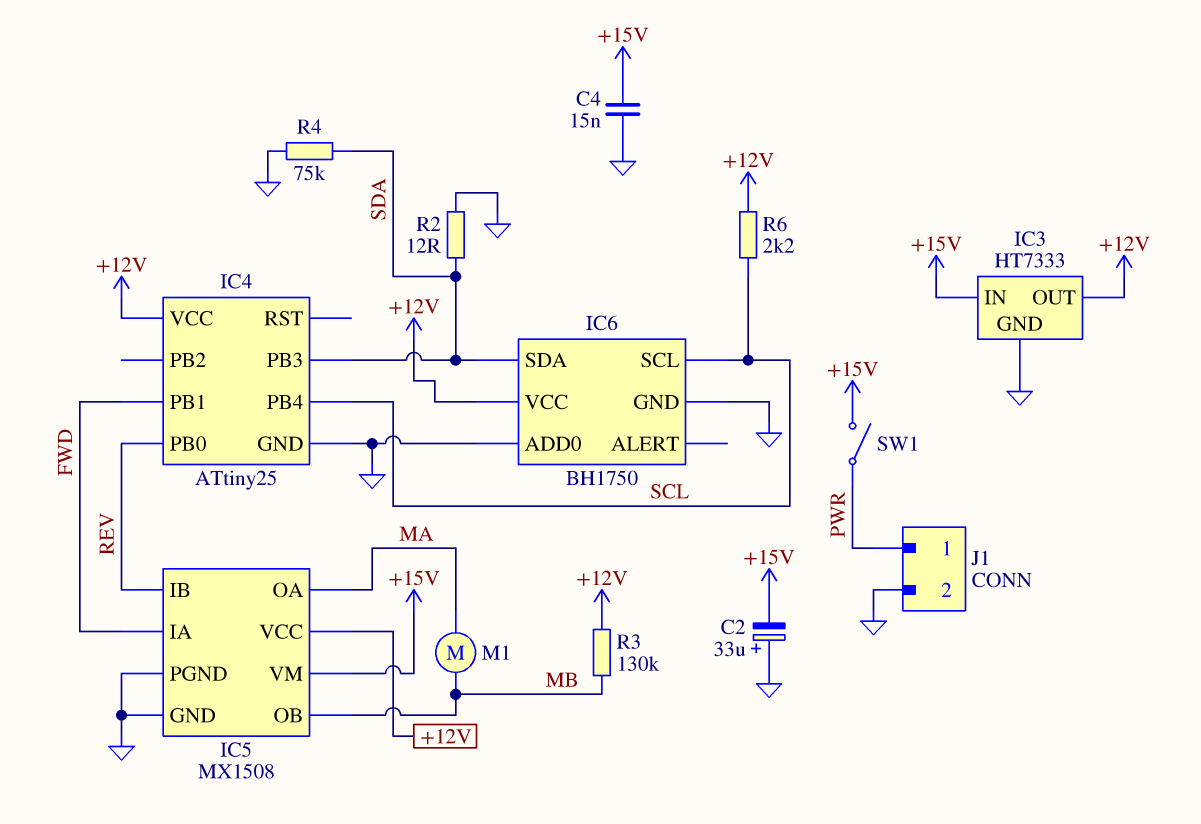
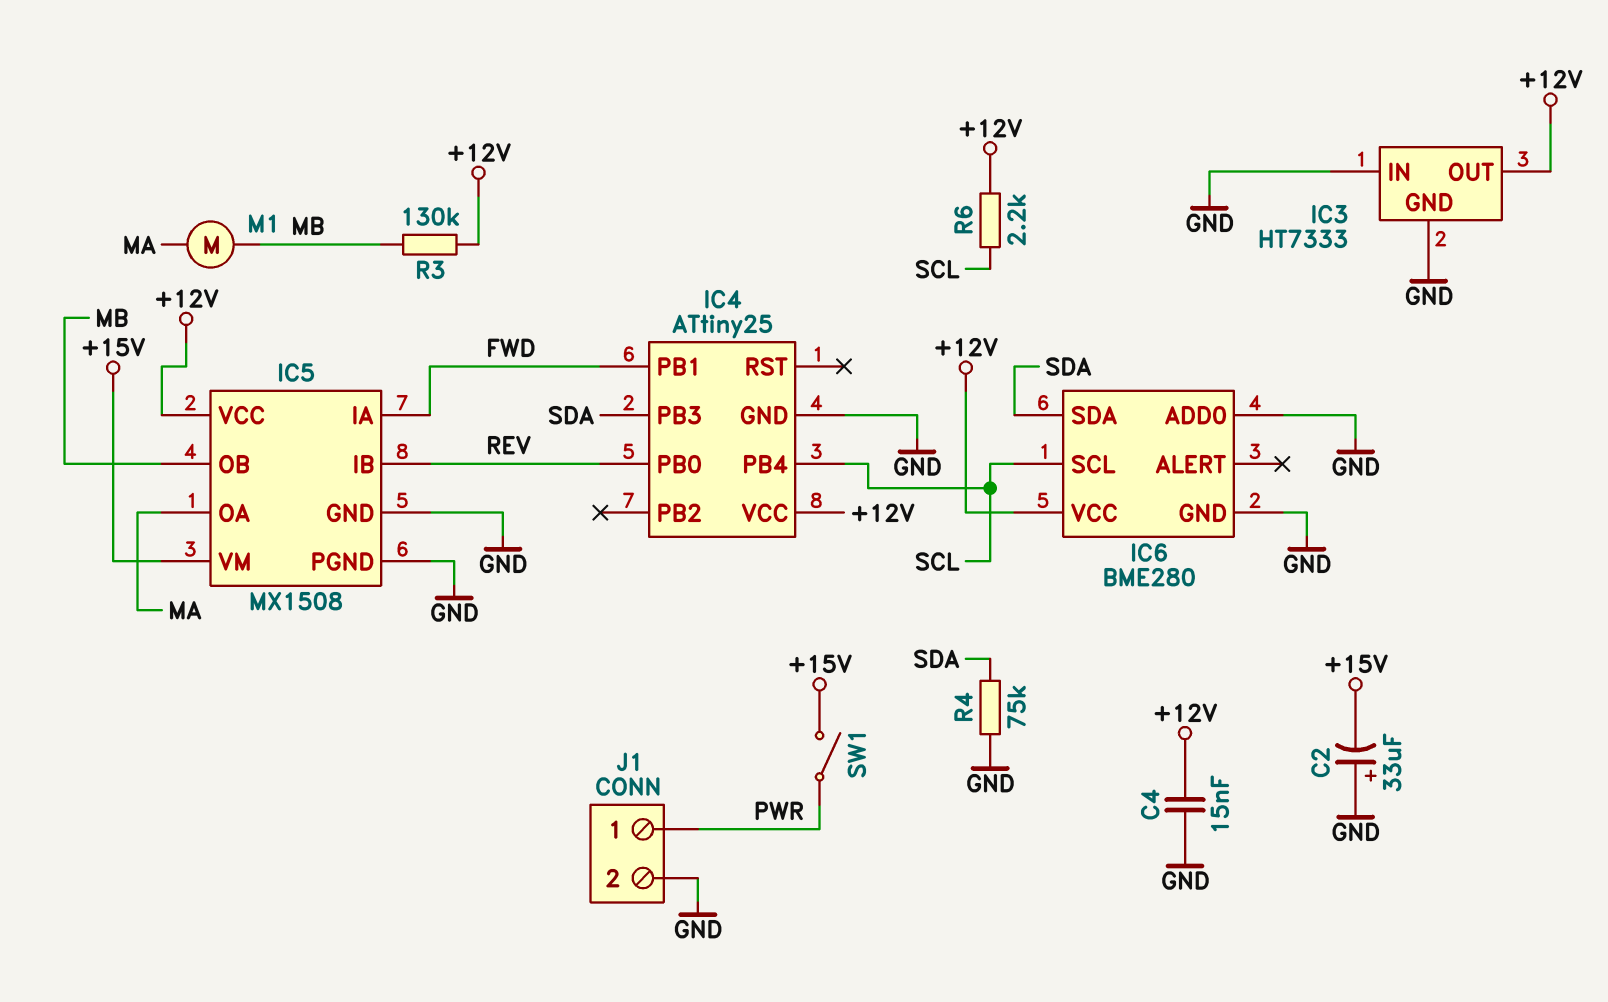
C4: 15nF (+15V, GND) -> 15nF (+12V, GND)
IC3 pin IN: +15V -> GND
IC6: BH1750 -> BME280
R2: 12 (GND, SDA) -> none

